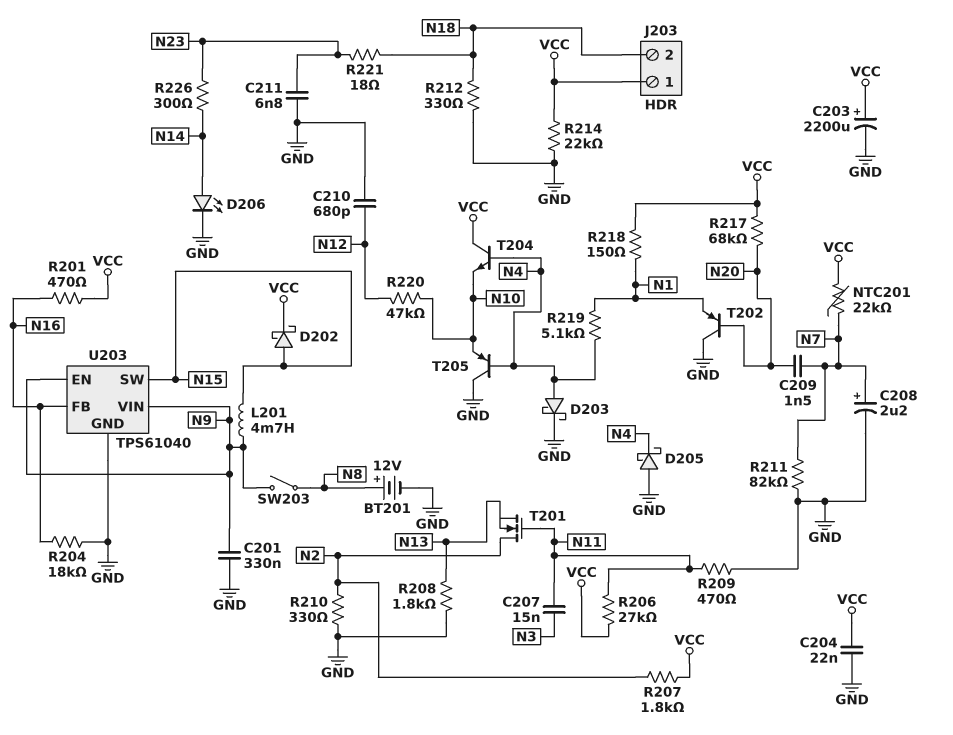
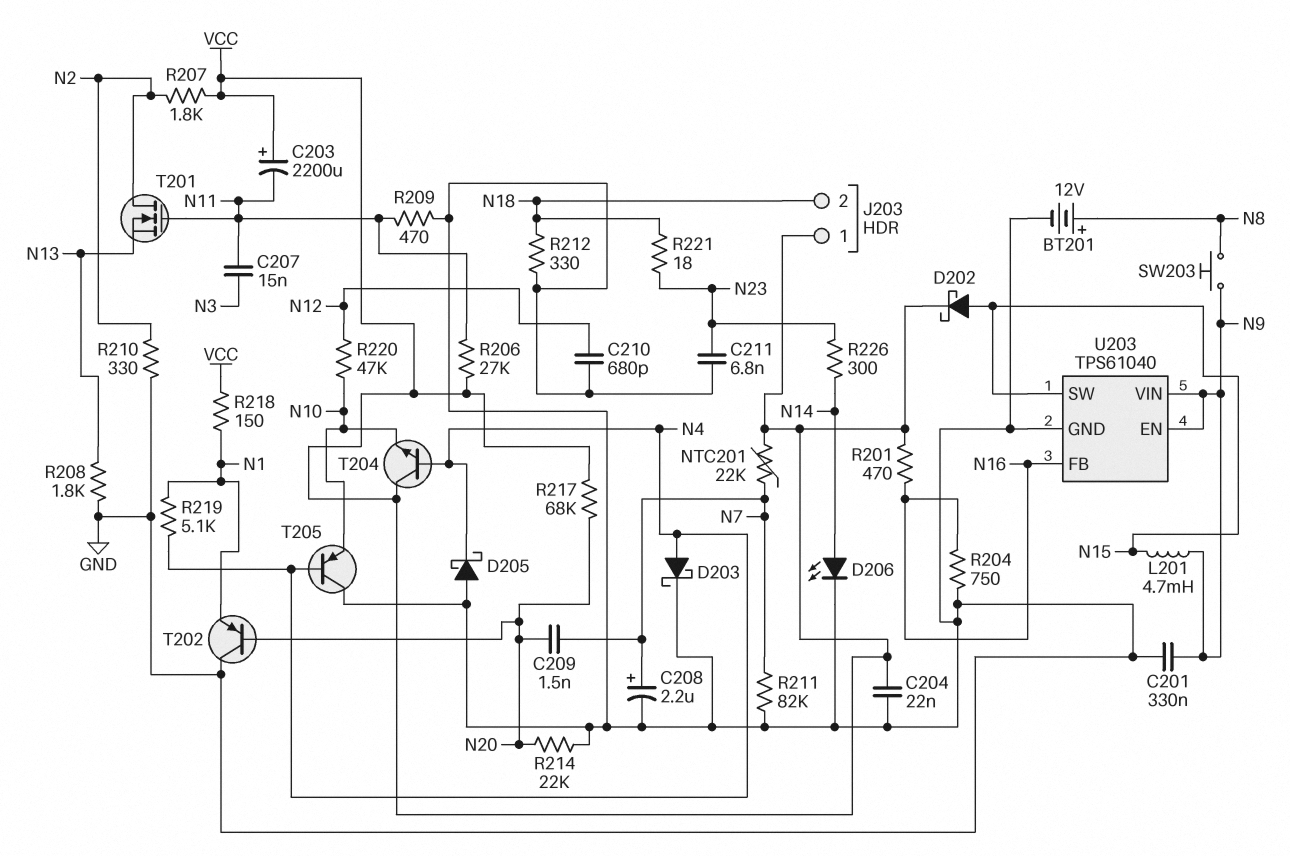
C203: 2200uF (plus VCC, minus GND) -> 2200uF (plus VCC, minus N11)
R204: 18k (GND, N16) -> 750 (GND, N16)
R214: 22k (GND, VCC) -> 22k (GND, N20)
SW203: switch (N8, N9) -> button (N8, N9)

